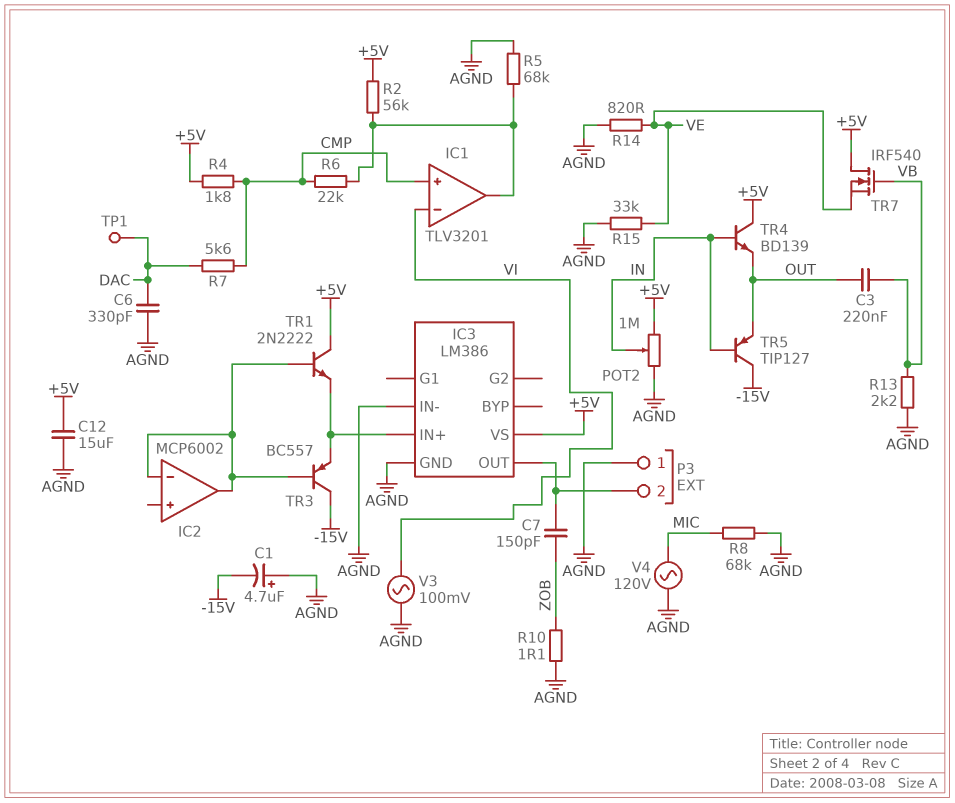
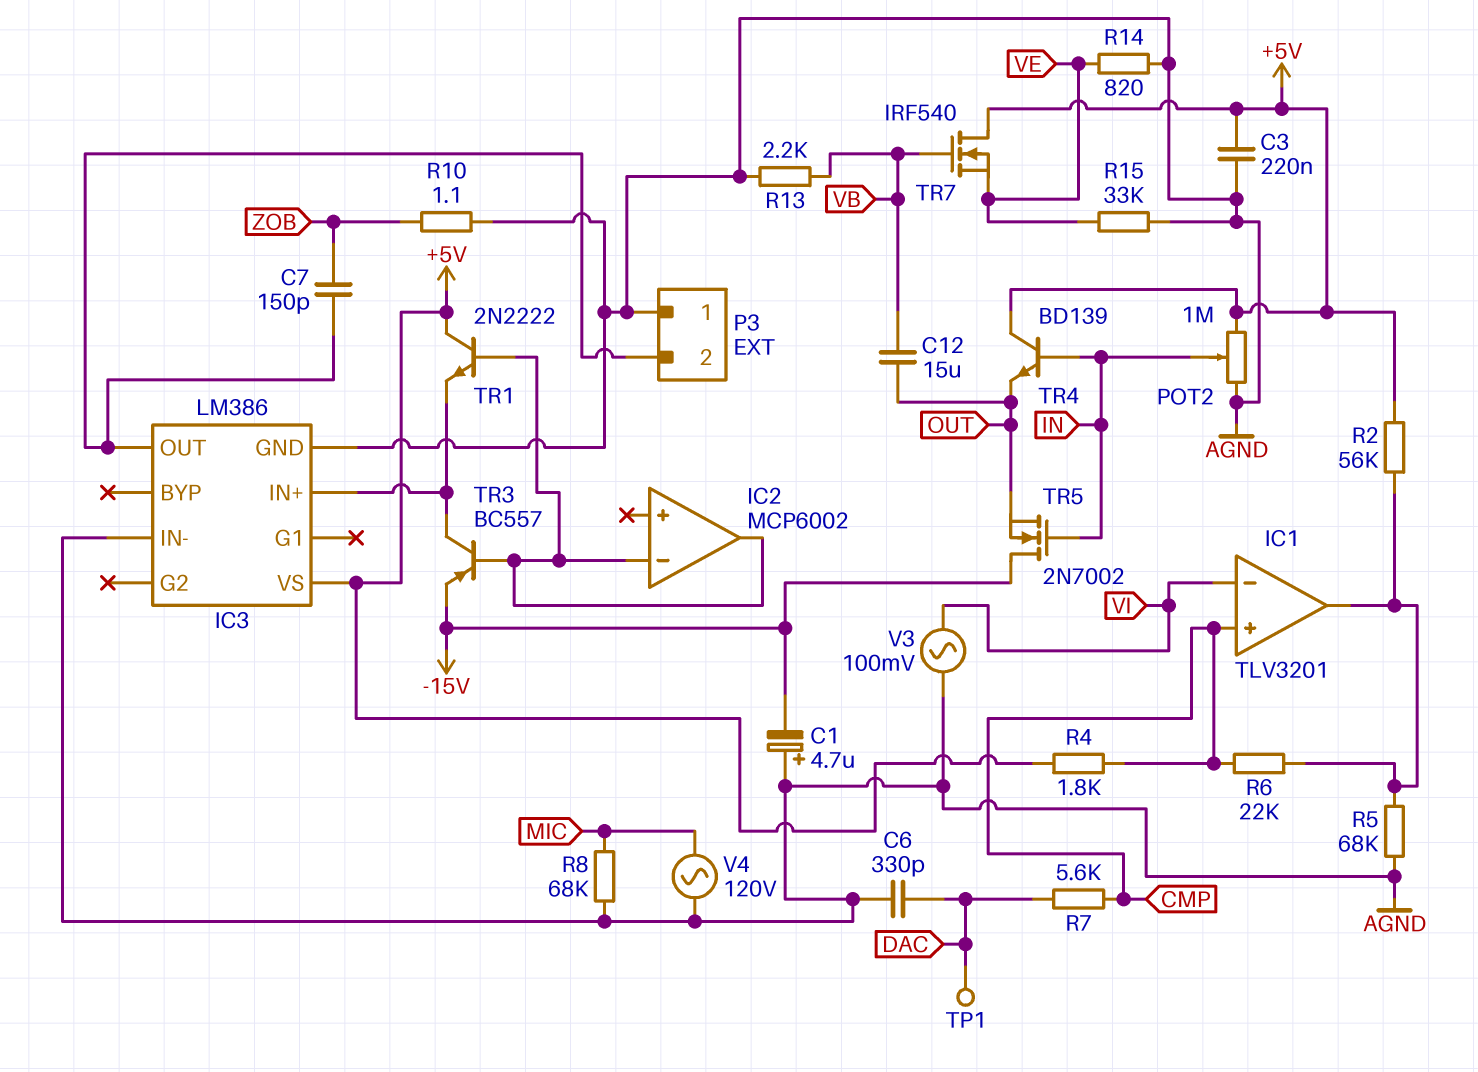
C3: 220nF (OUT, VB) -> 220nF (+5V, AGND)
C12: 15uF (+5V, AGND) -> 15uF (OUT, VB)
TR3: PNP BC557 (B IC2/in-, C -15V, E IC3/IN+) -> PNP BC557 (B IC2/in-, C IC3/IN+, E -15V)
TR5: PNP TIP127 (B IN, C -15V, E OUT) -> NMOS 2N7002 (G IN, D -15V, S OUT)

